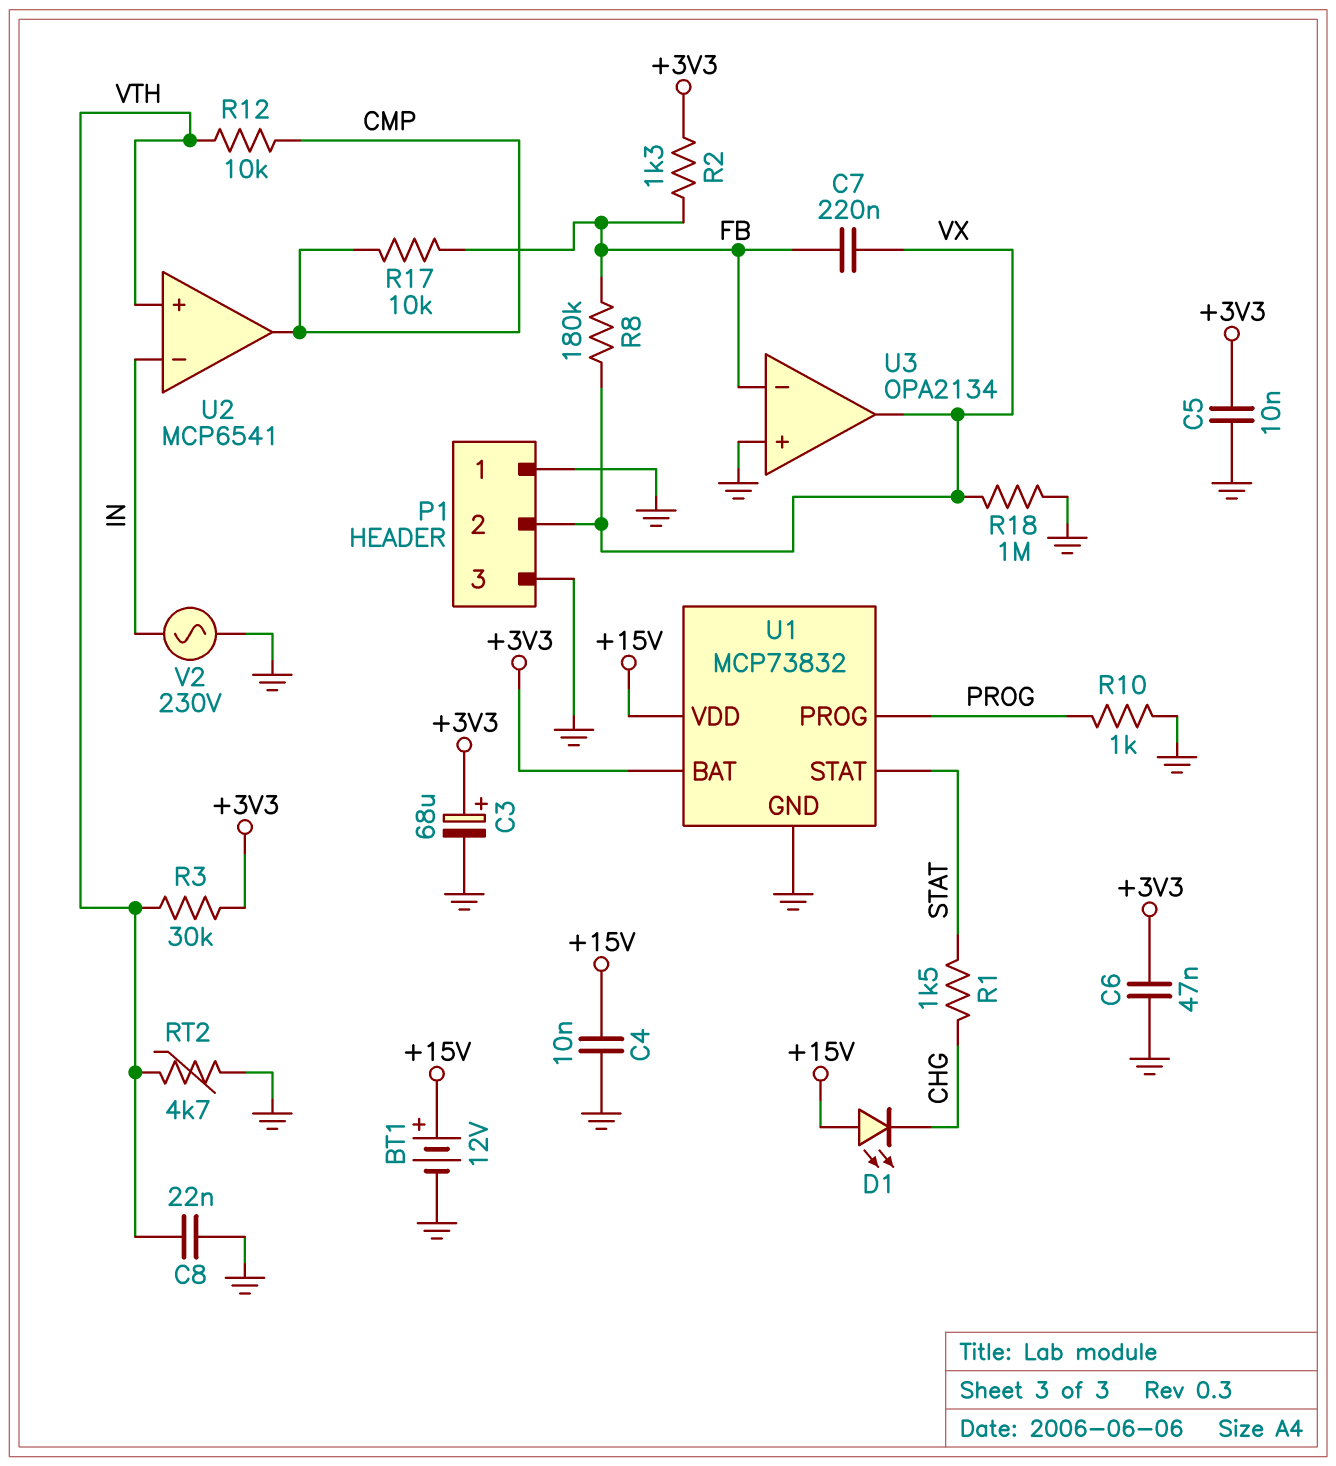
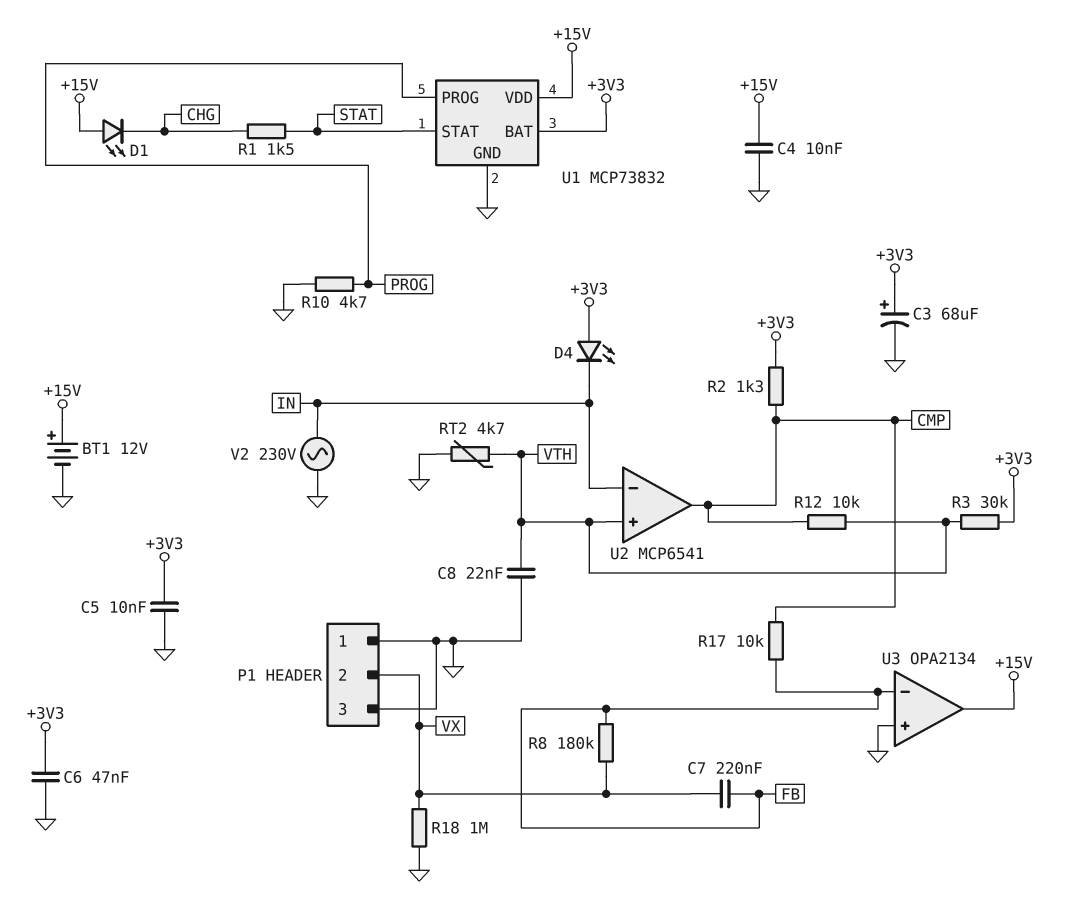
D4: none -> LED (A +3V3, K IN)
R2: 1.3k (+3V3, FB) -> 1.3k (+3V3, CMP)
R10: 1k (GND, PROG) -> 4.7k (GND, PROG)
U3 pin out: VX -> +15V

